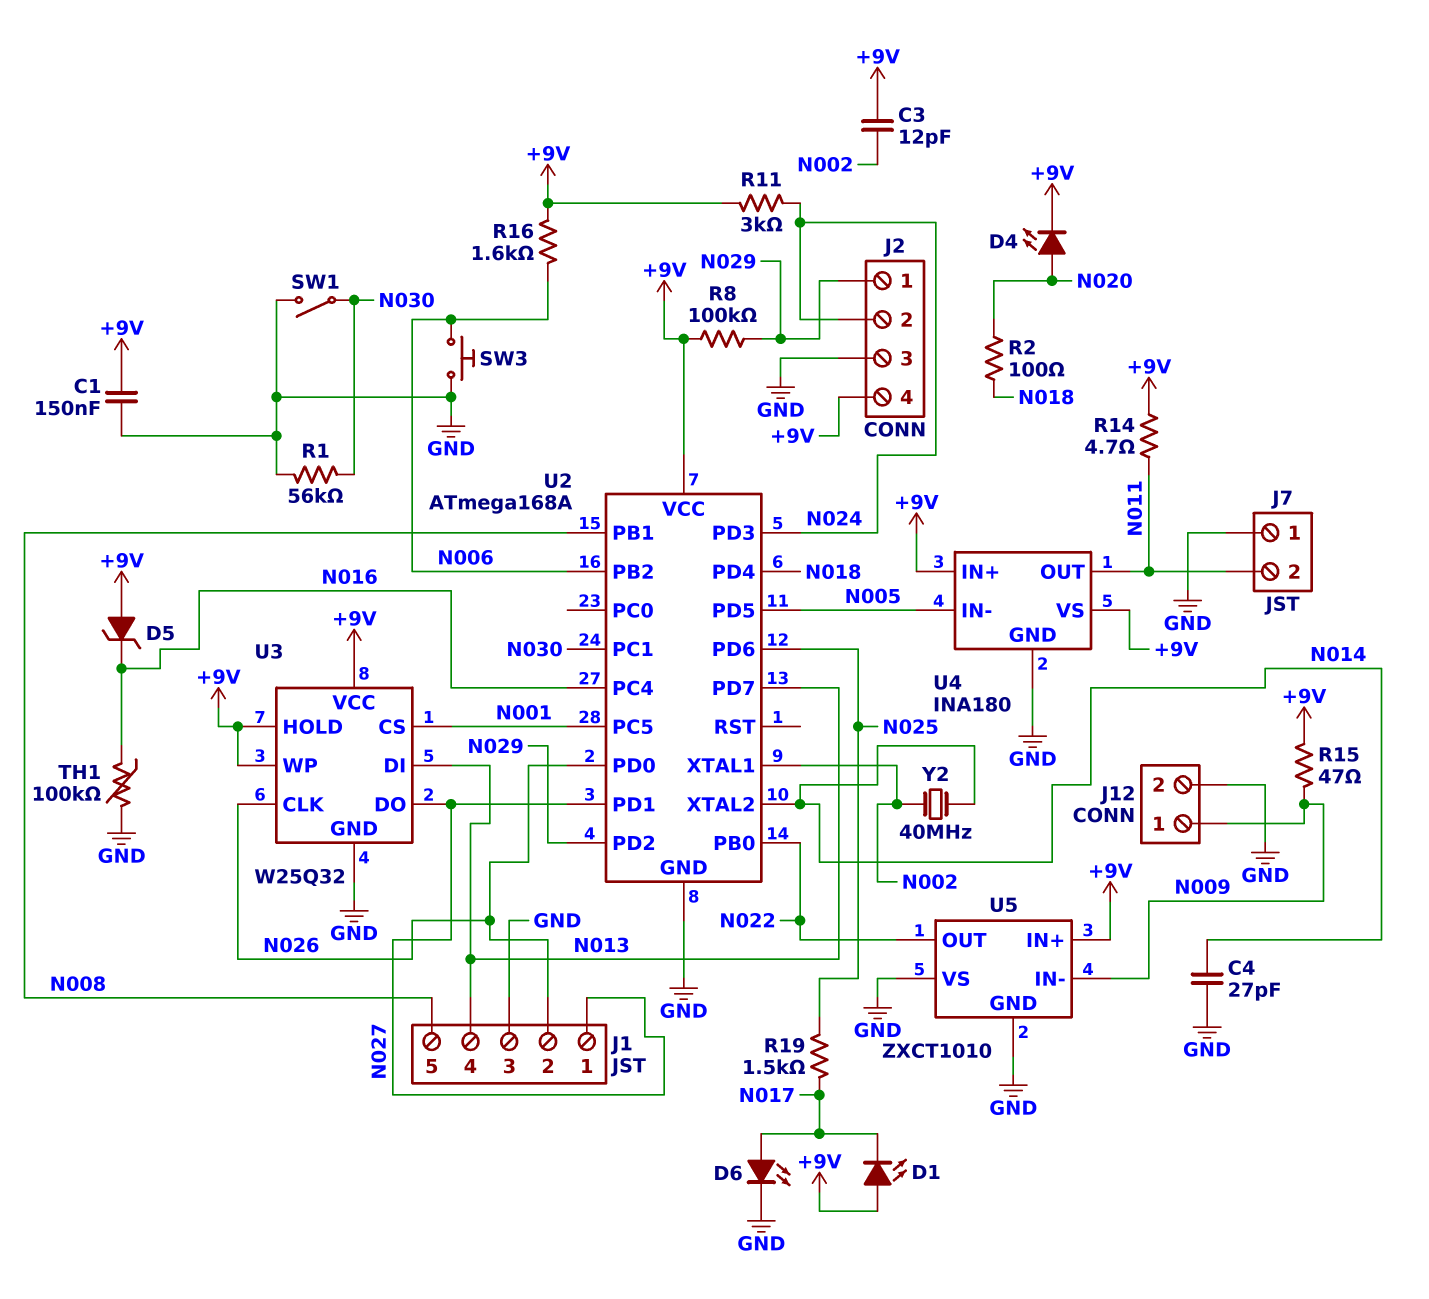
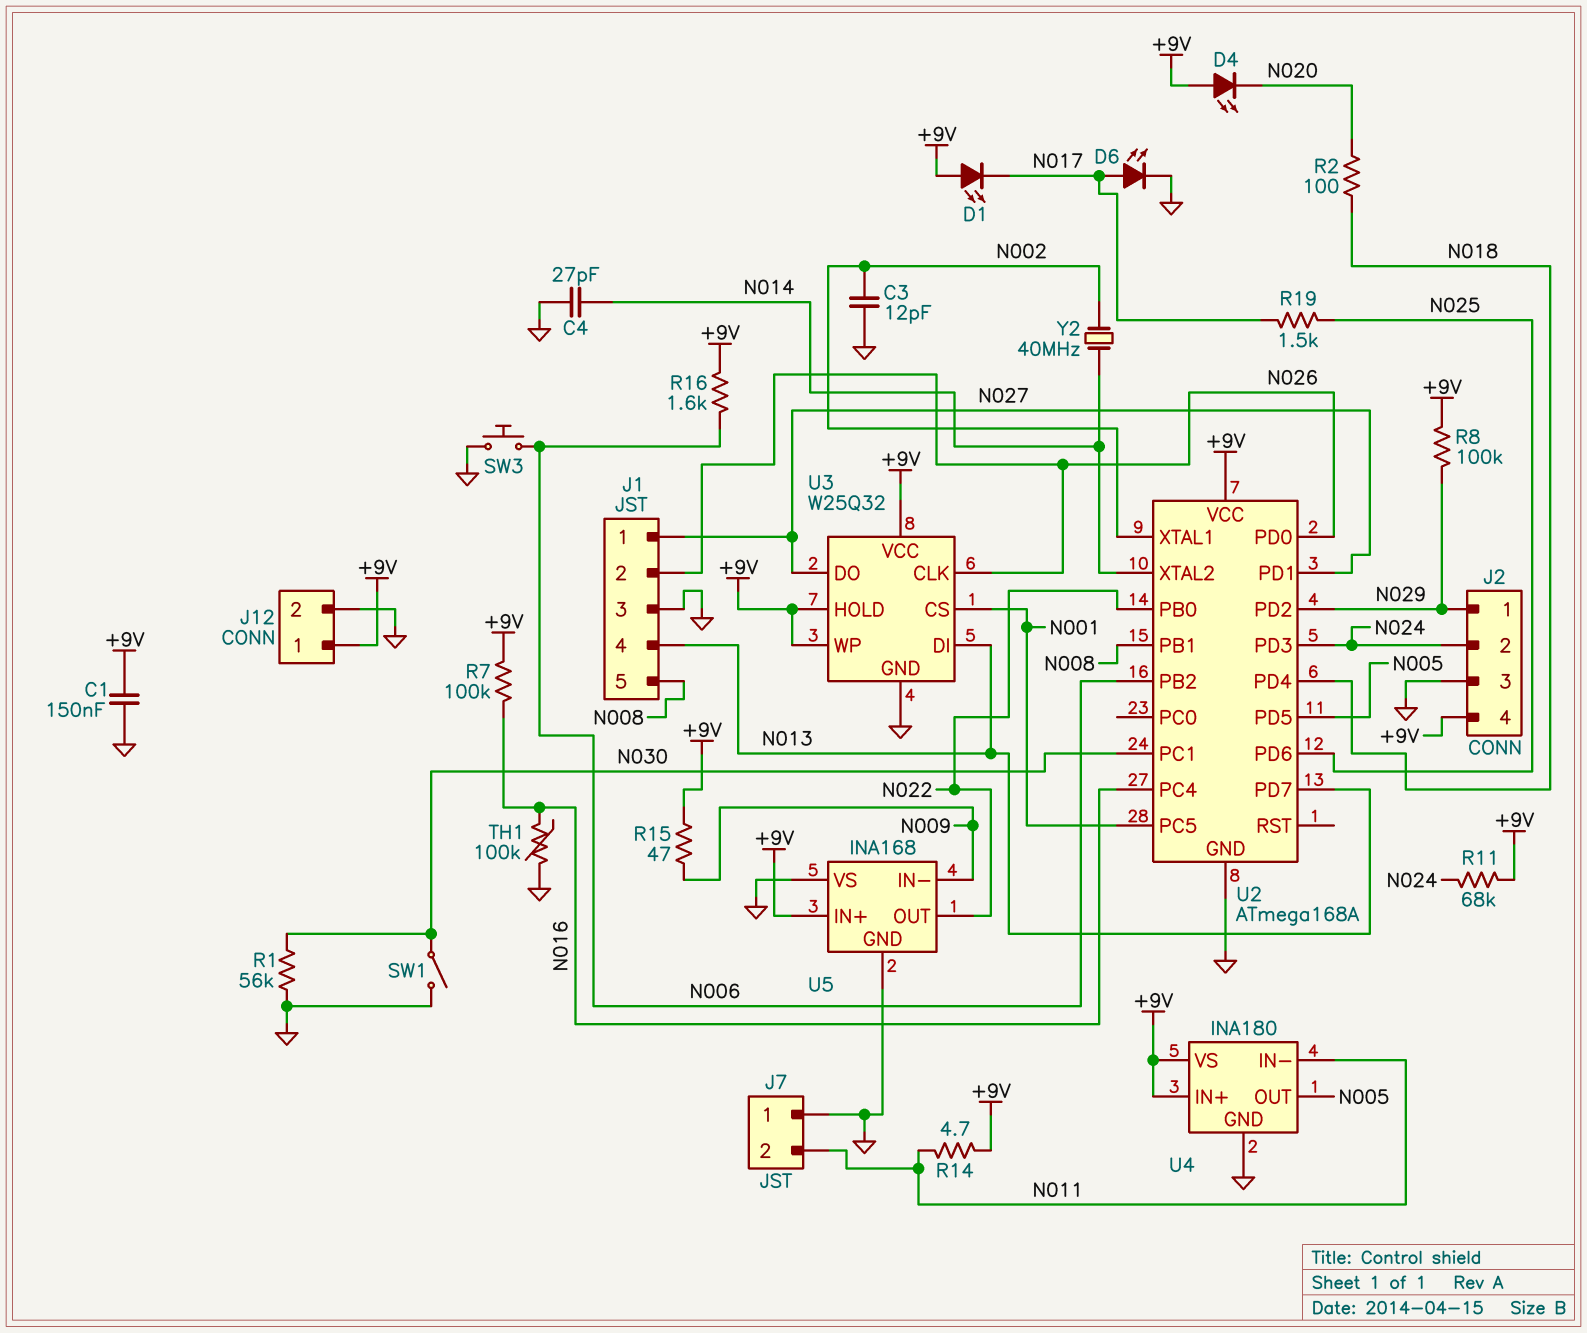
C3: 12pF (+9V, N002) -> 12pF (GND, N002)
D4: LED (A N020, K +9V) -> LED (A +9V, K N020)
D5: zener (A +9V, K N016) -> none
J12 pin 1: N009 -> +9V
R7: none -> 100k (+9V, N016)
R11: 3k (+9V, N024) -> 68k (+9V, N024)
U4 pin IN-: N005 -> N011
U4 pin OUT: N011 -> N005
U5: ZXCT1010 -> INA168

